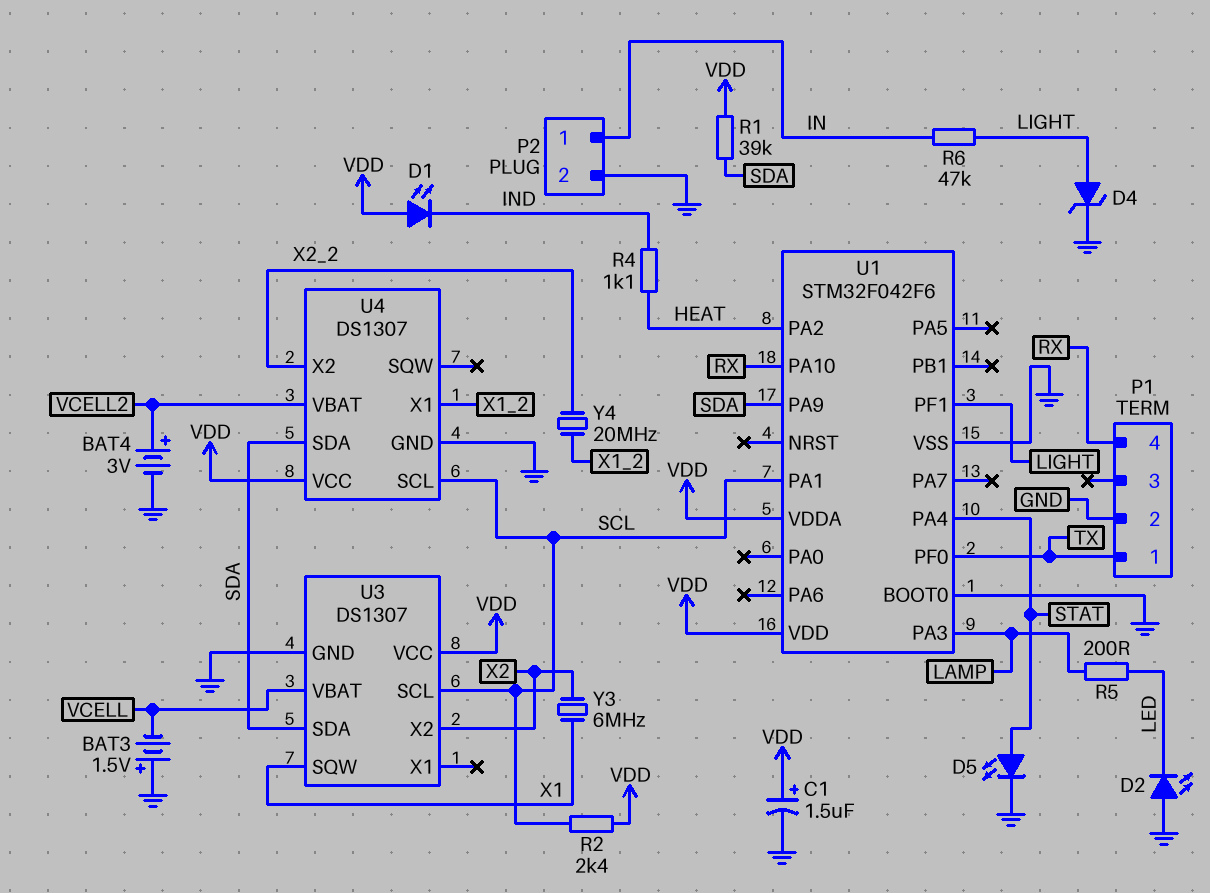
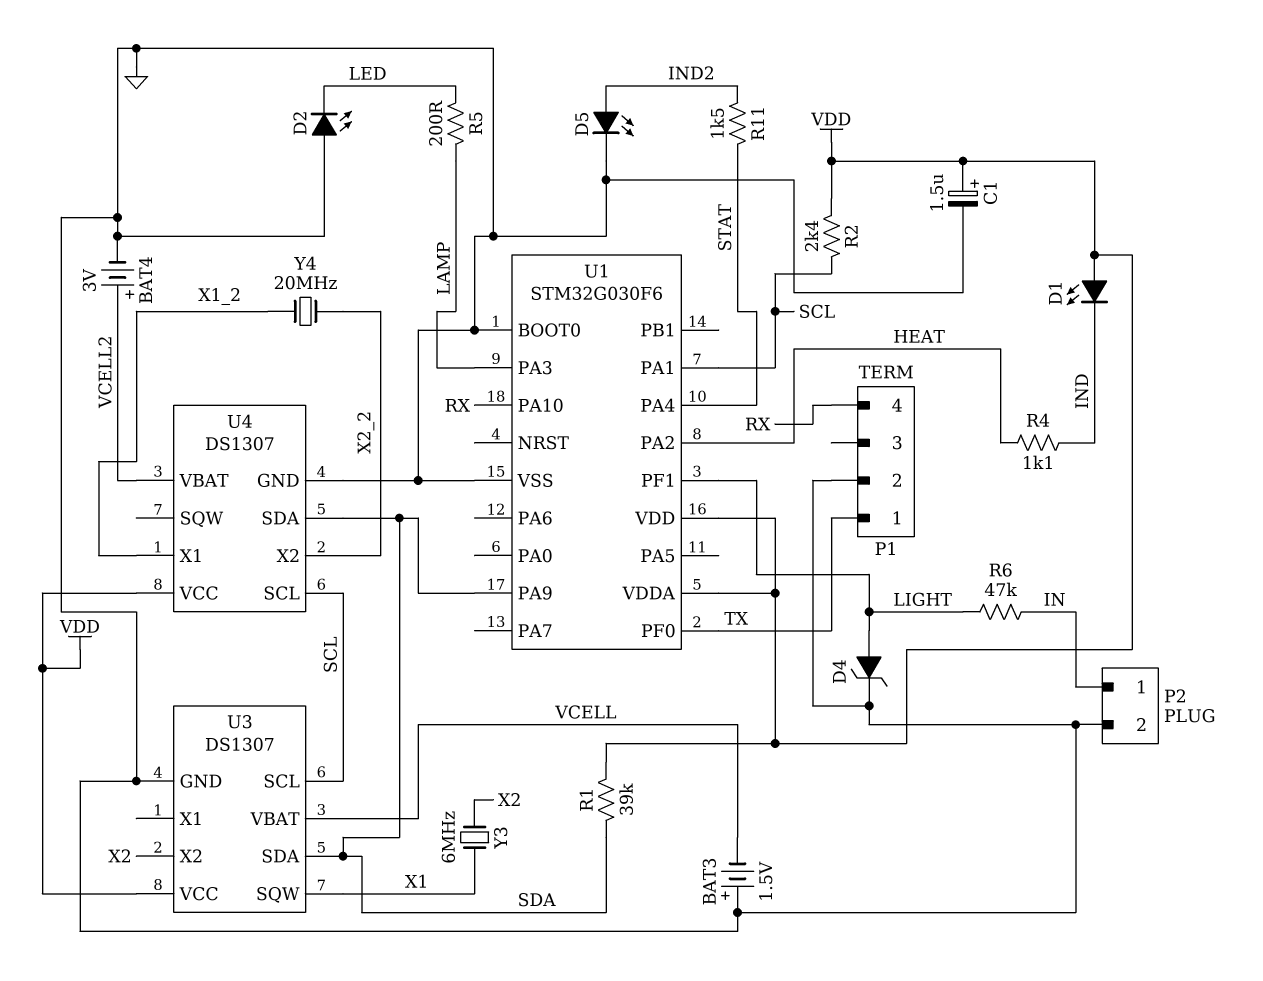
D5: LED (A STAT, K GND) -> LED (A IND2, K GND)
R11: none -> 1.5k (IND2, STAT)
U1: STM32F042F6 -> STM32G030F6

